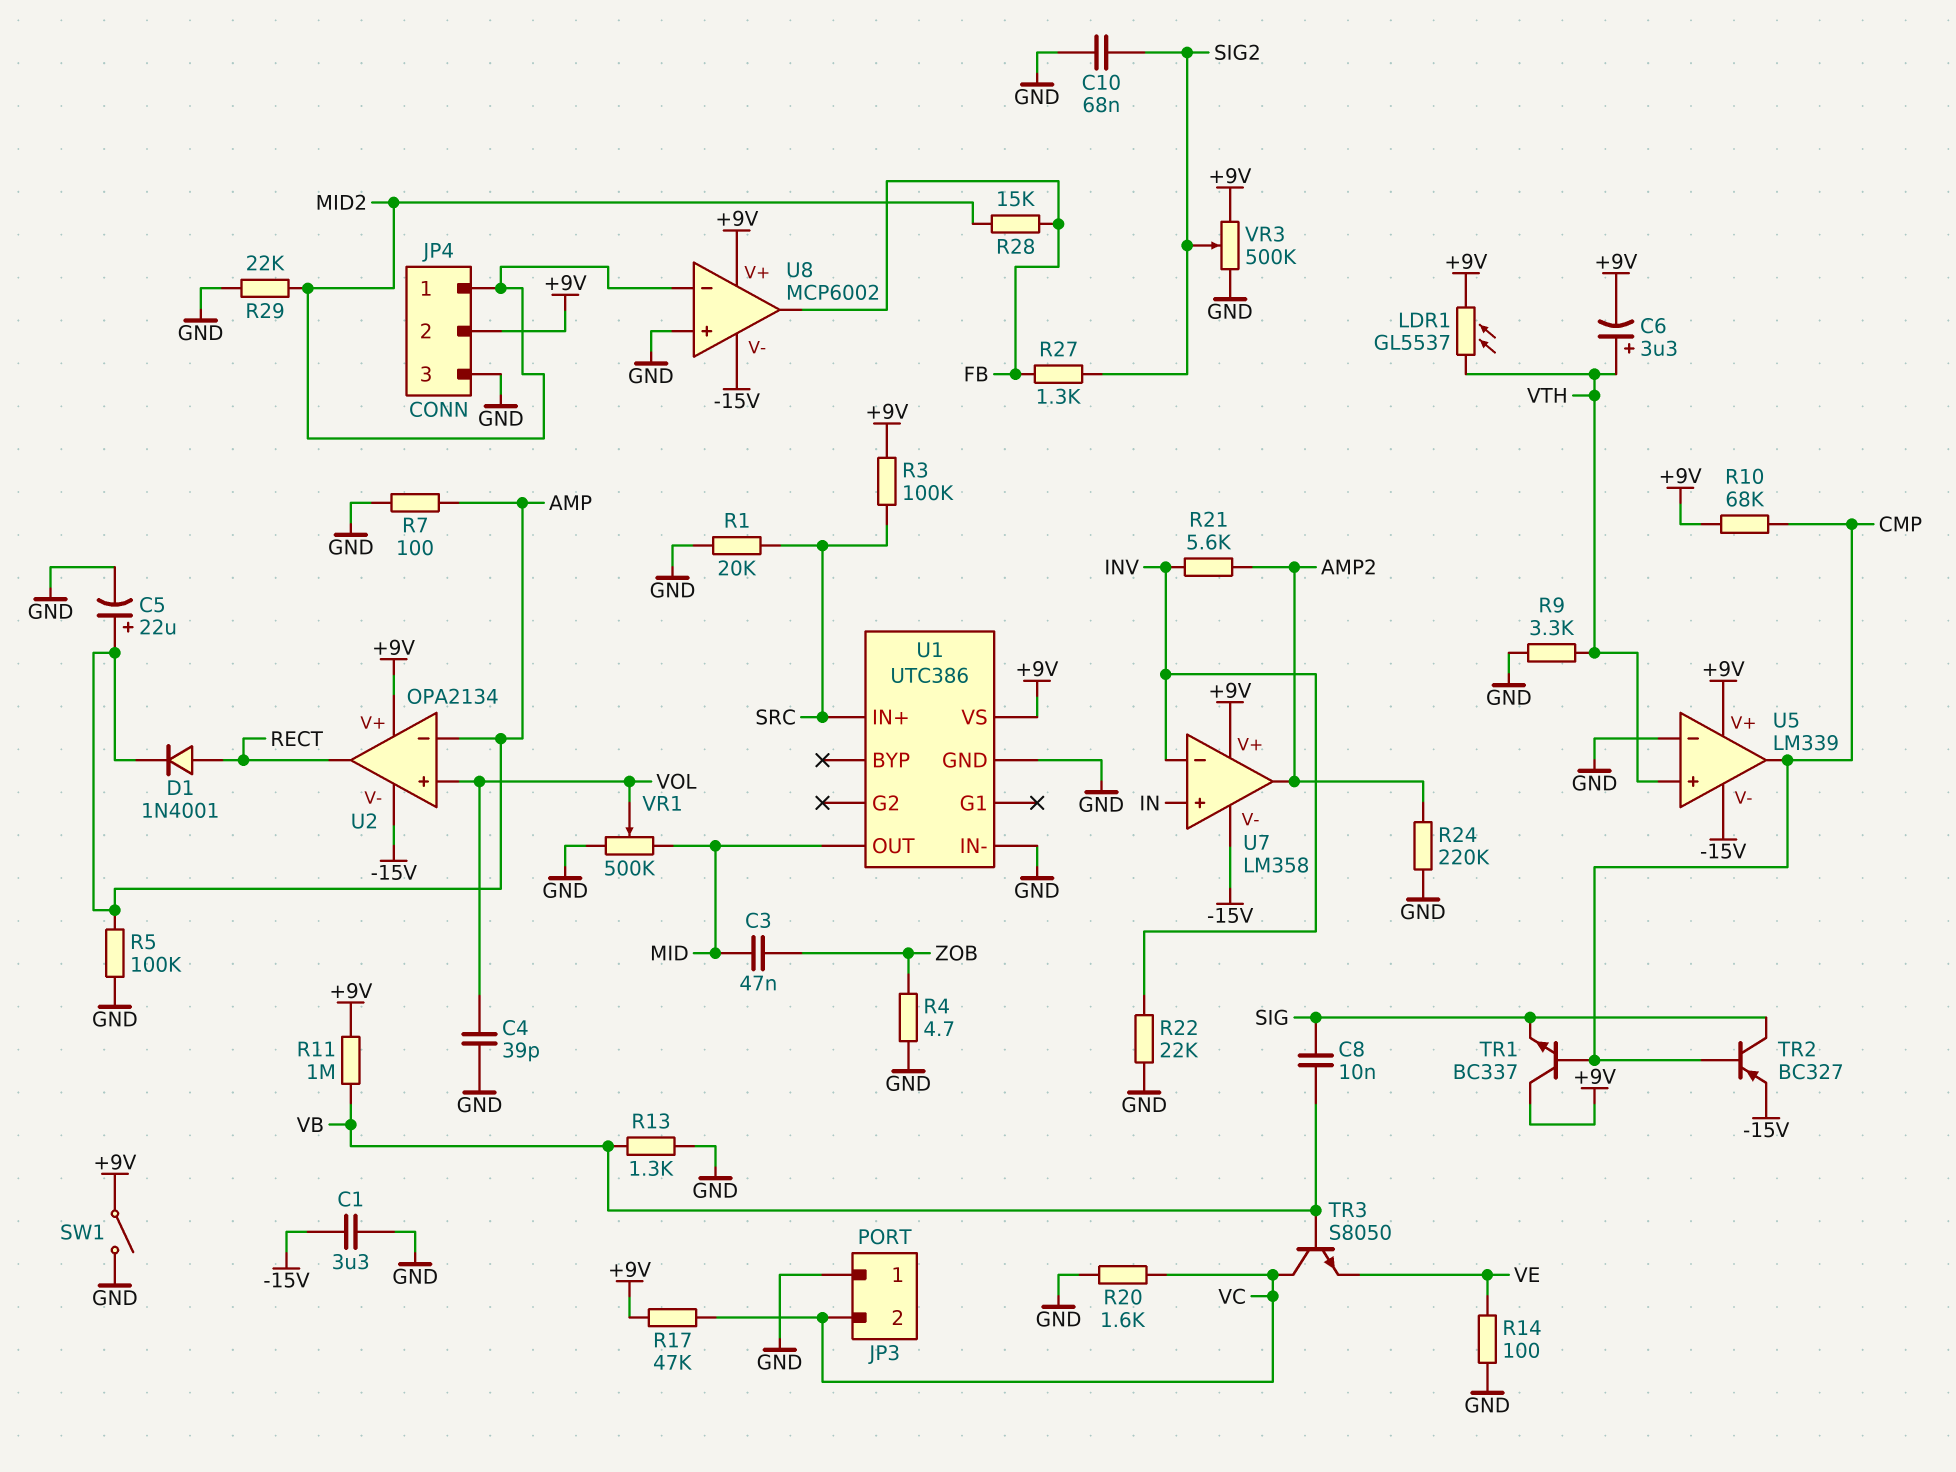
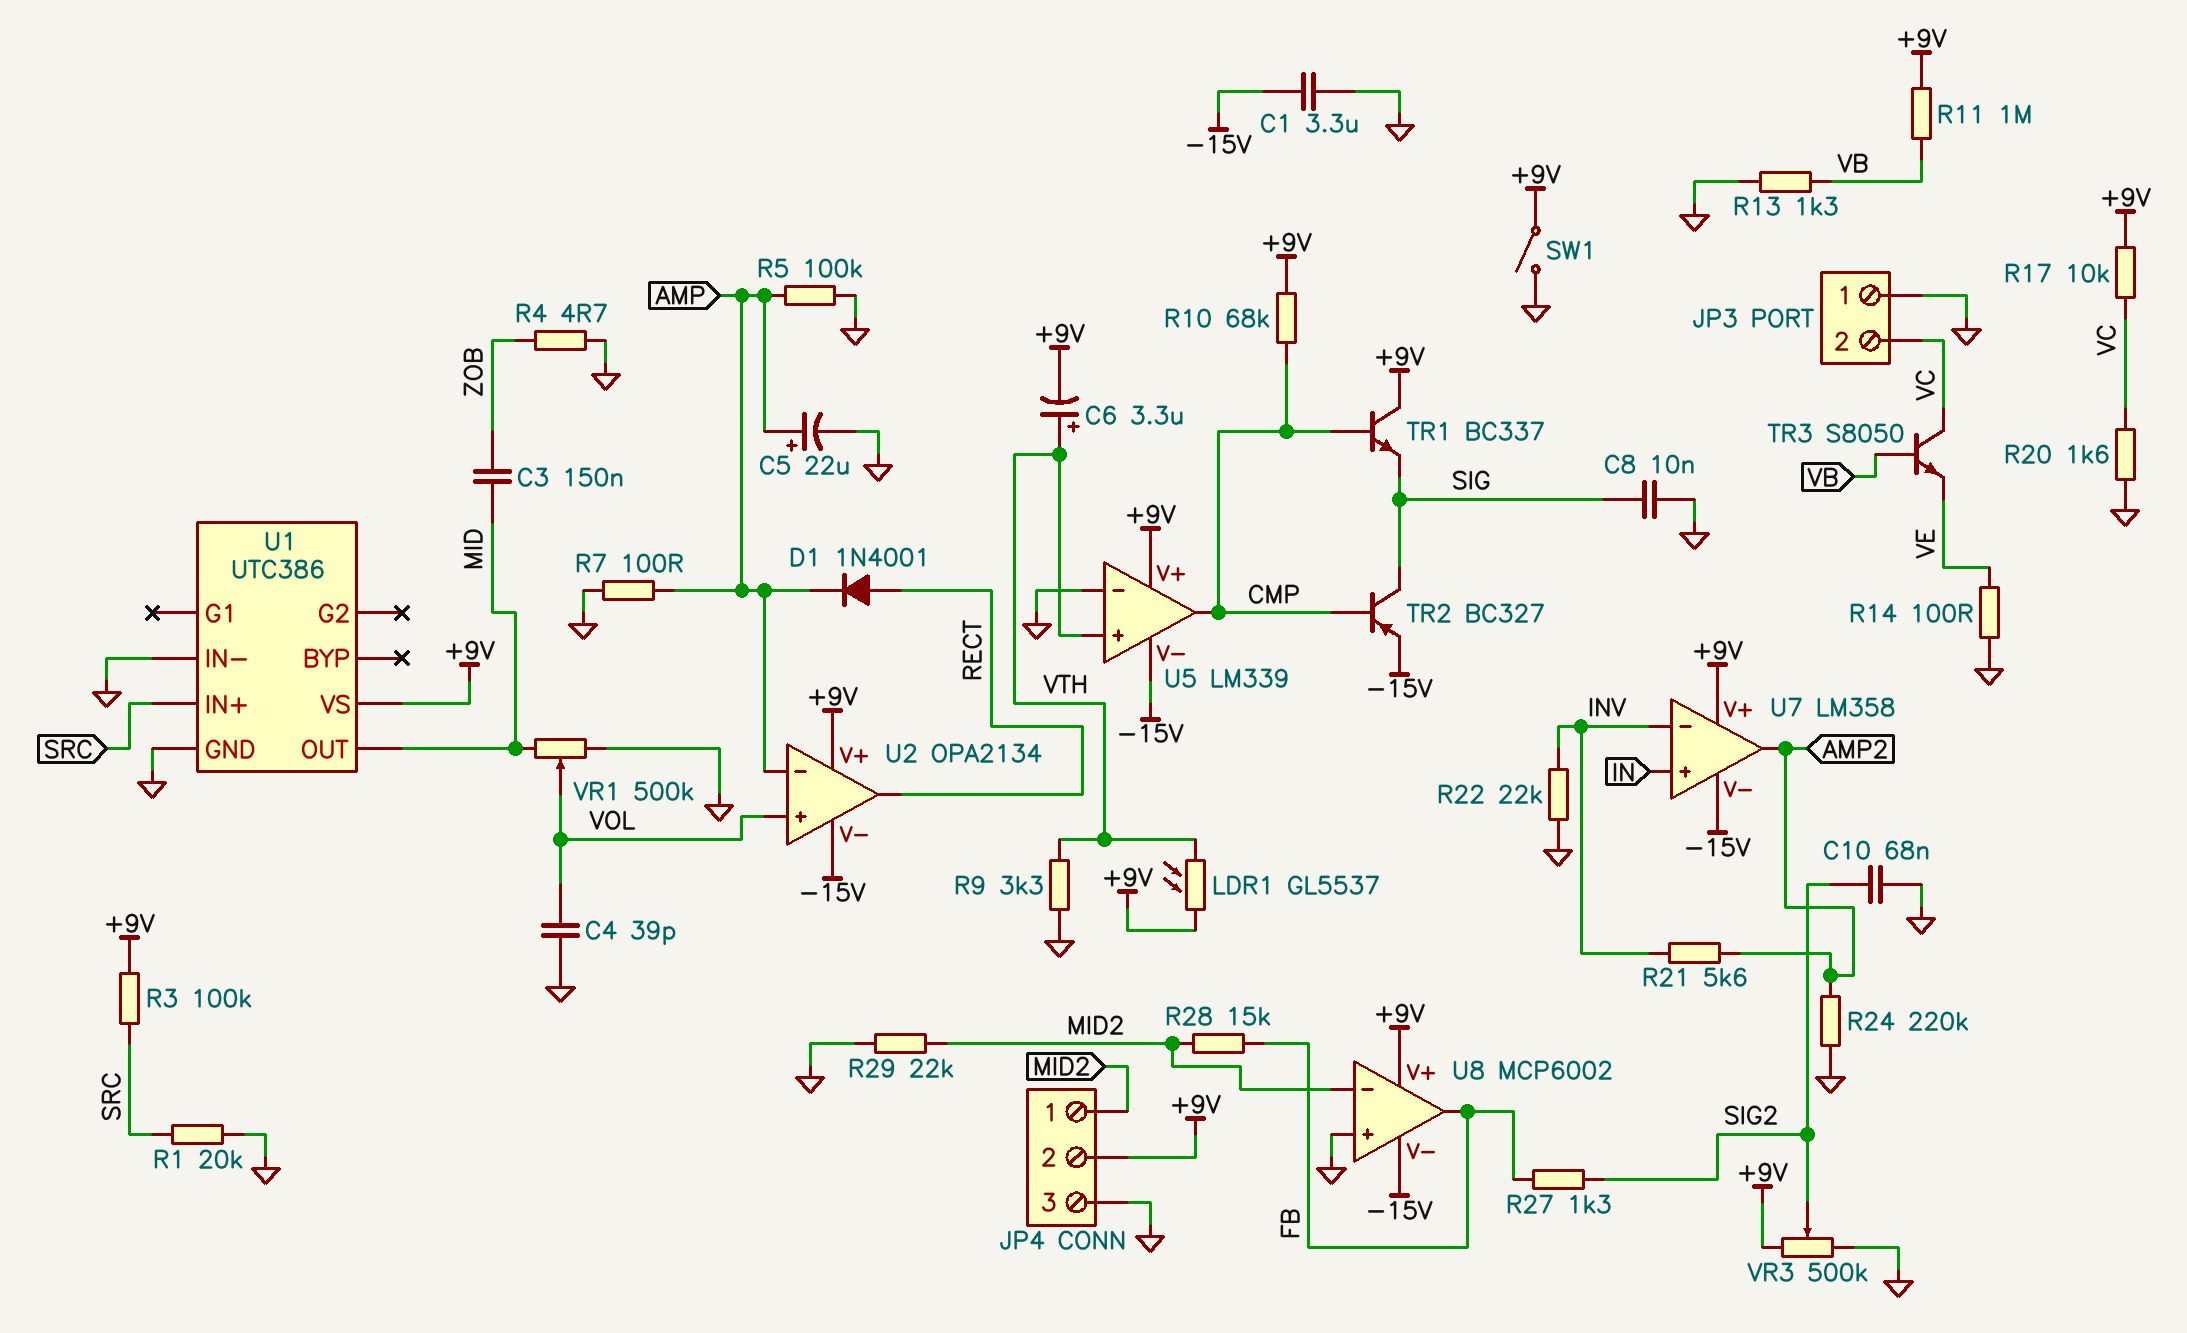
C3: 47nF (MID, ZOB) -> 150nF (MID, ZOB)
C8: 10nF (SIG, VB) -> 10nF (GND, SIG)
R17: 47k (+9V, VC) -> 10k (+9V, VC)

